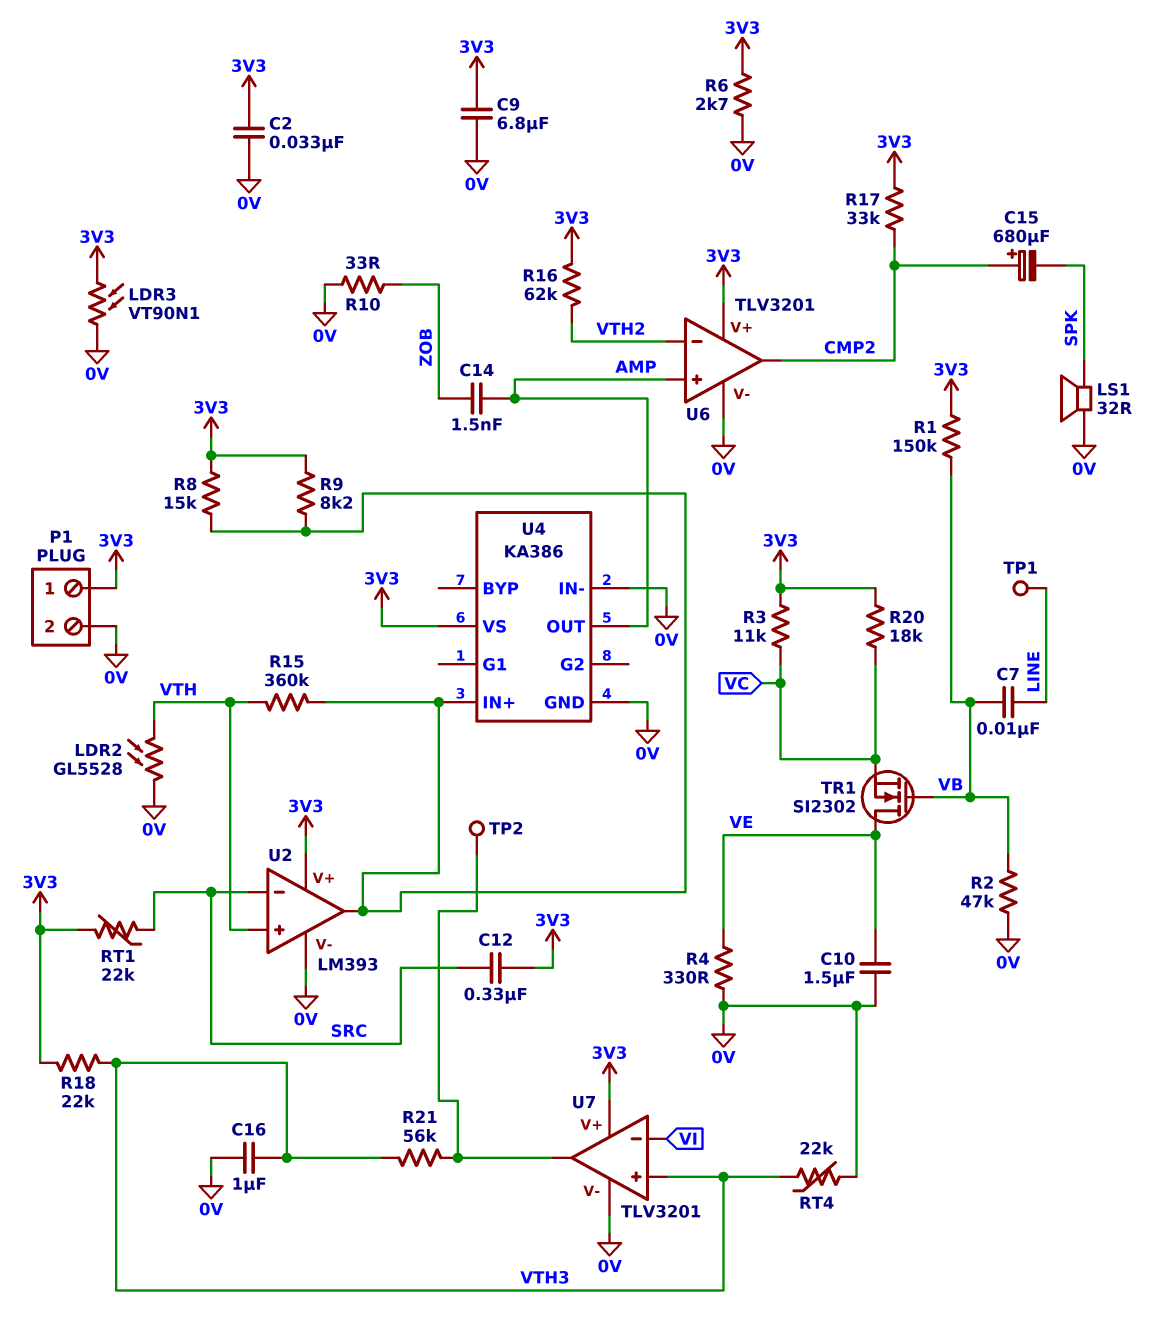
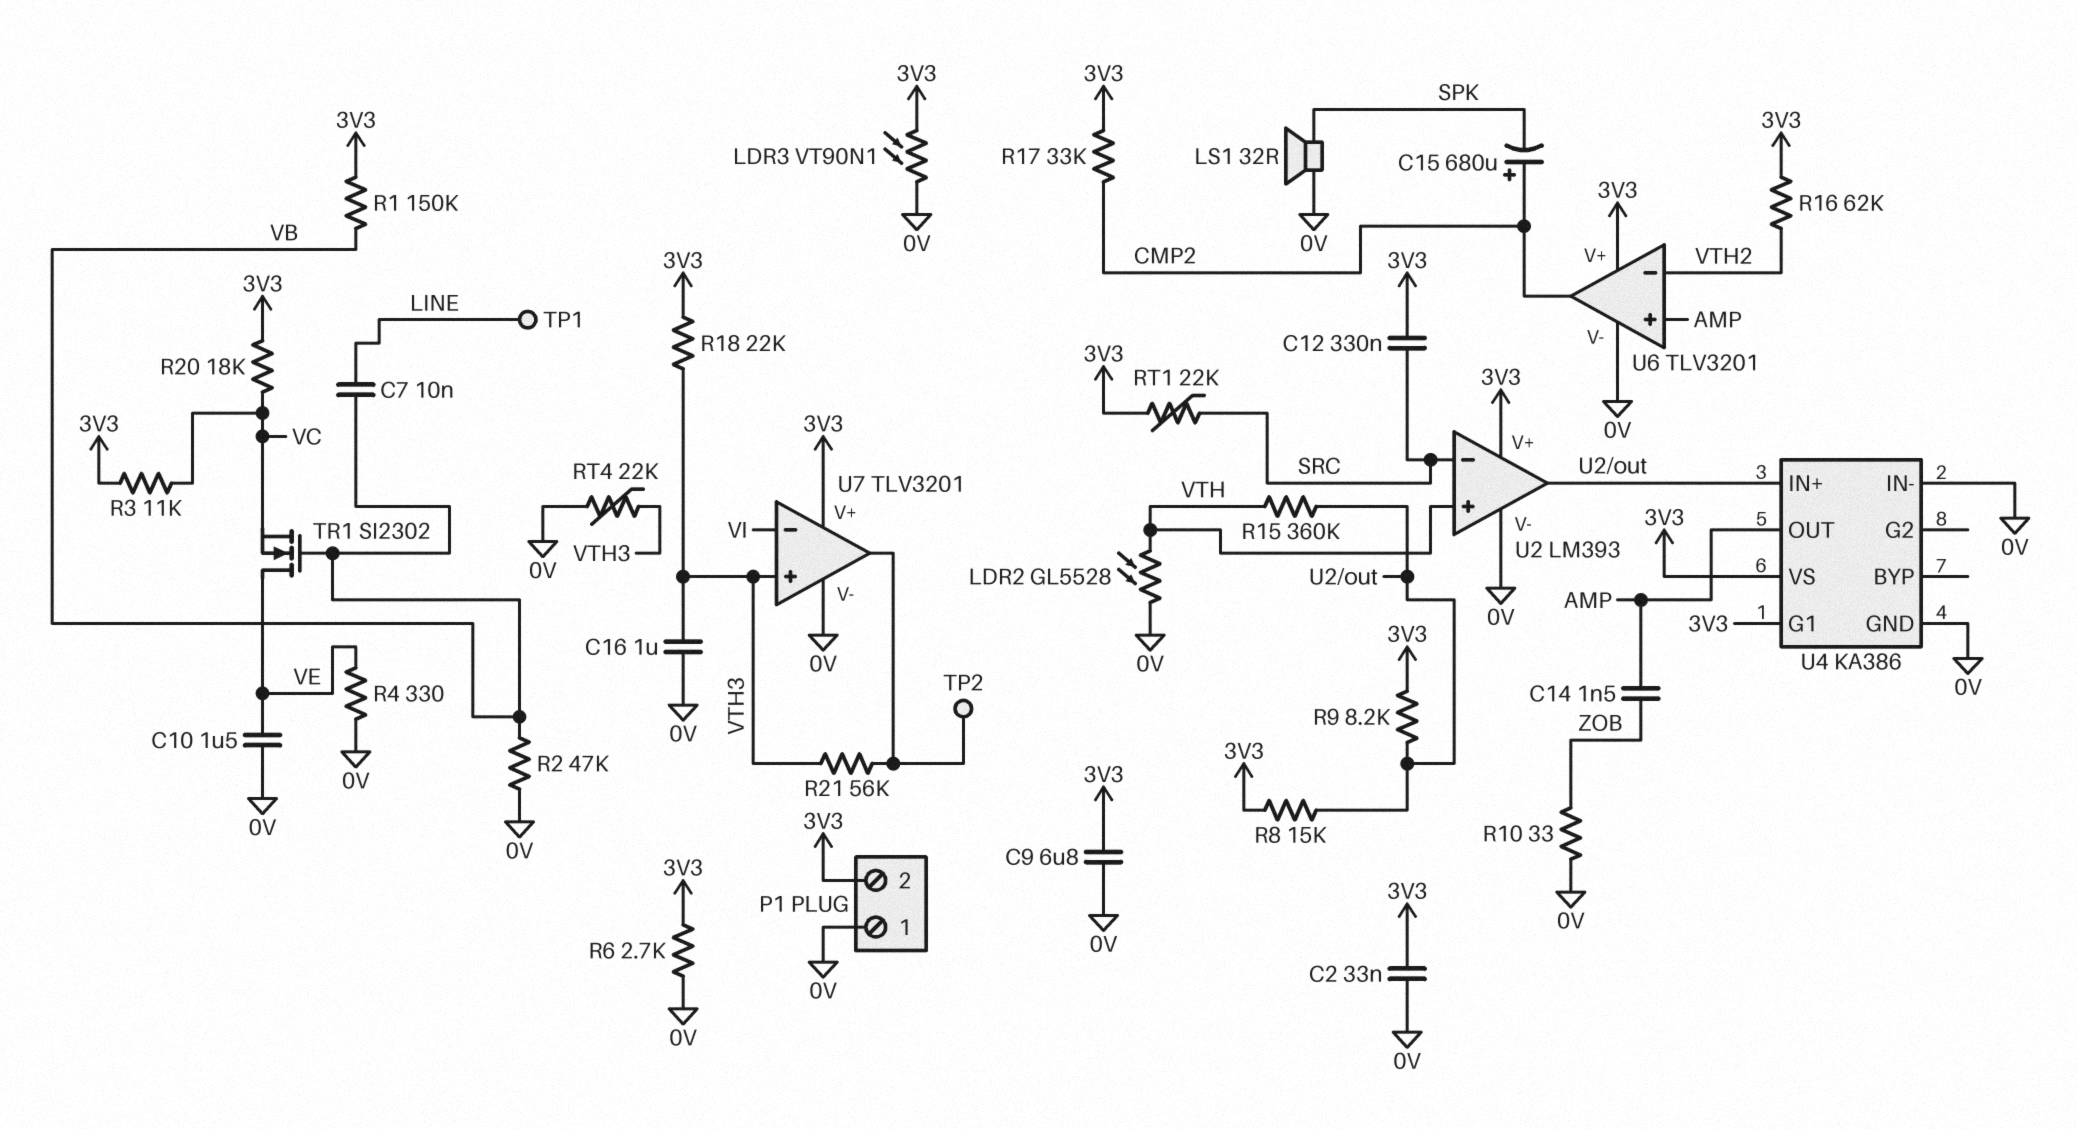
P1 pin 1: 3V3 -> 0V
P1 pin 2: 0V -> 3V3
U4 pin G1: none -> 3V3

